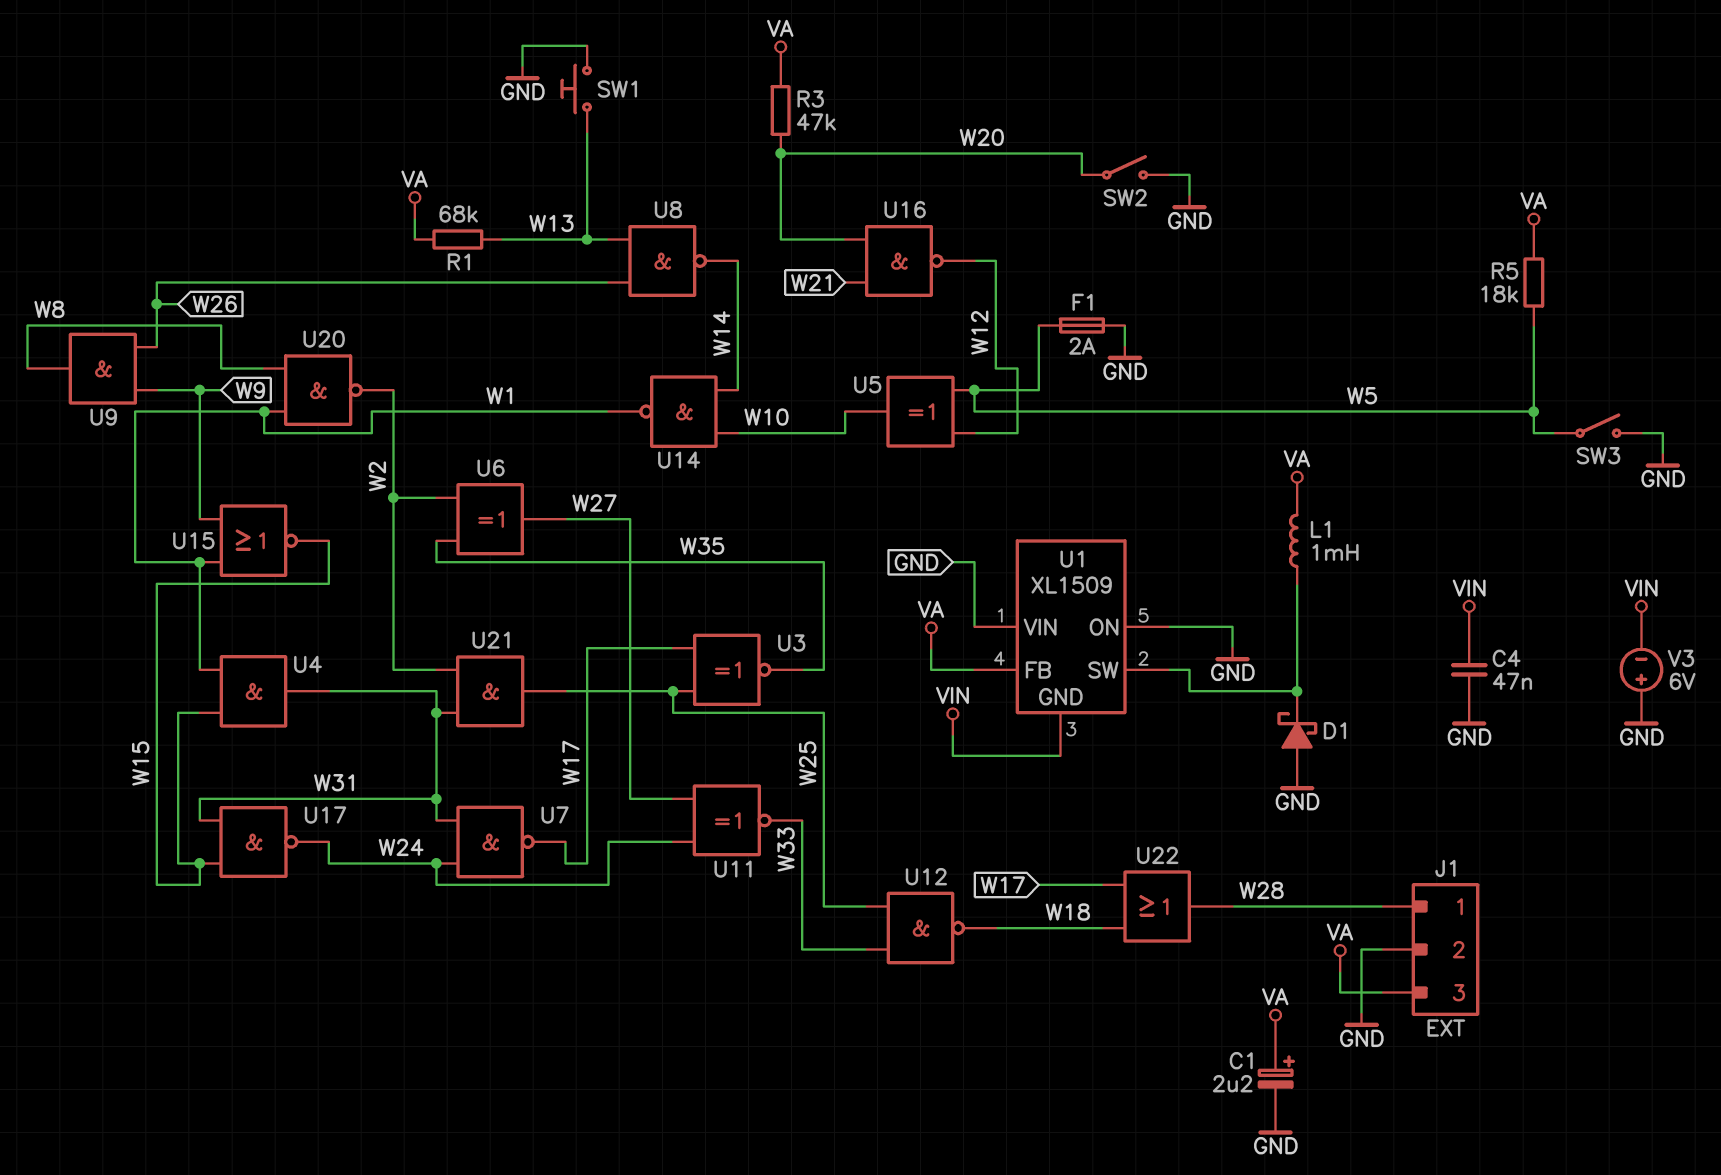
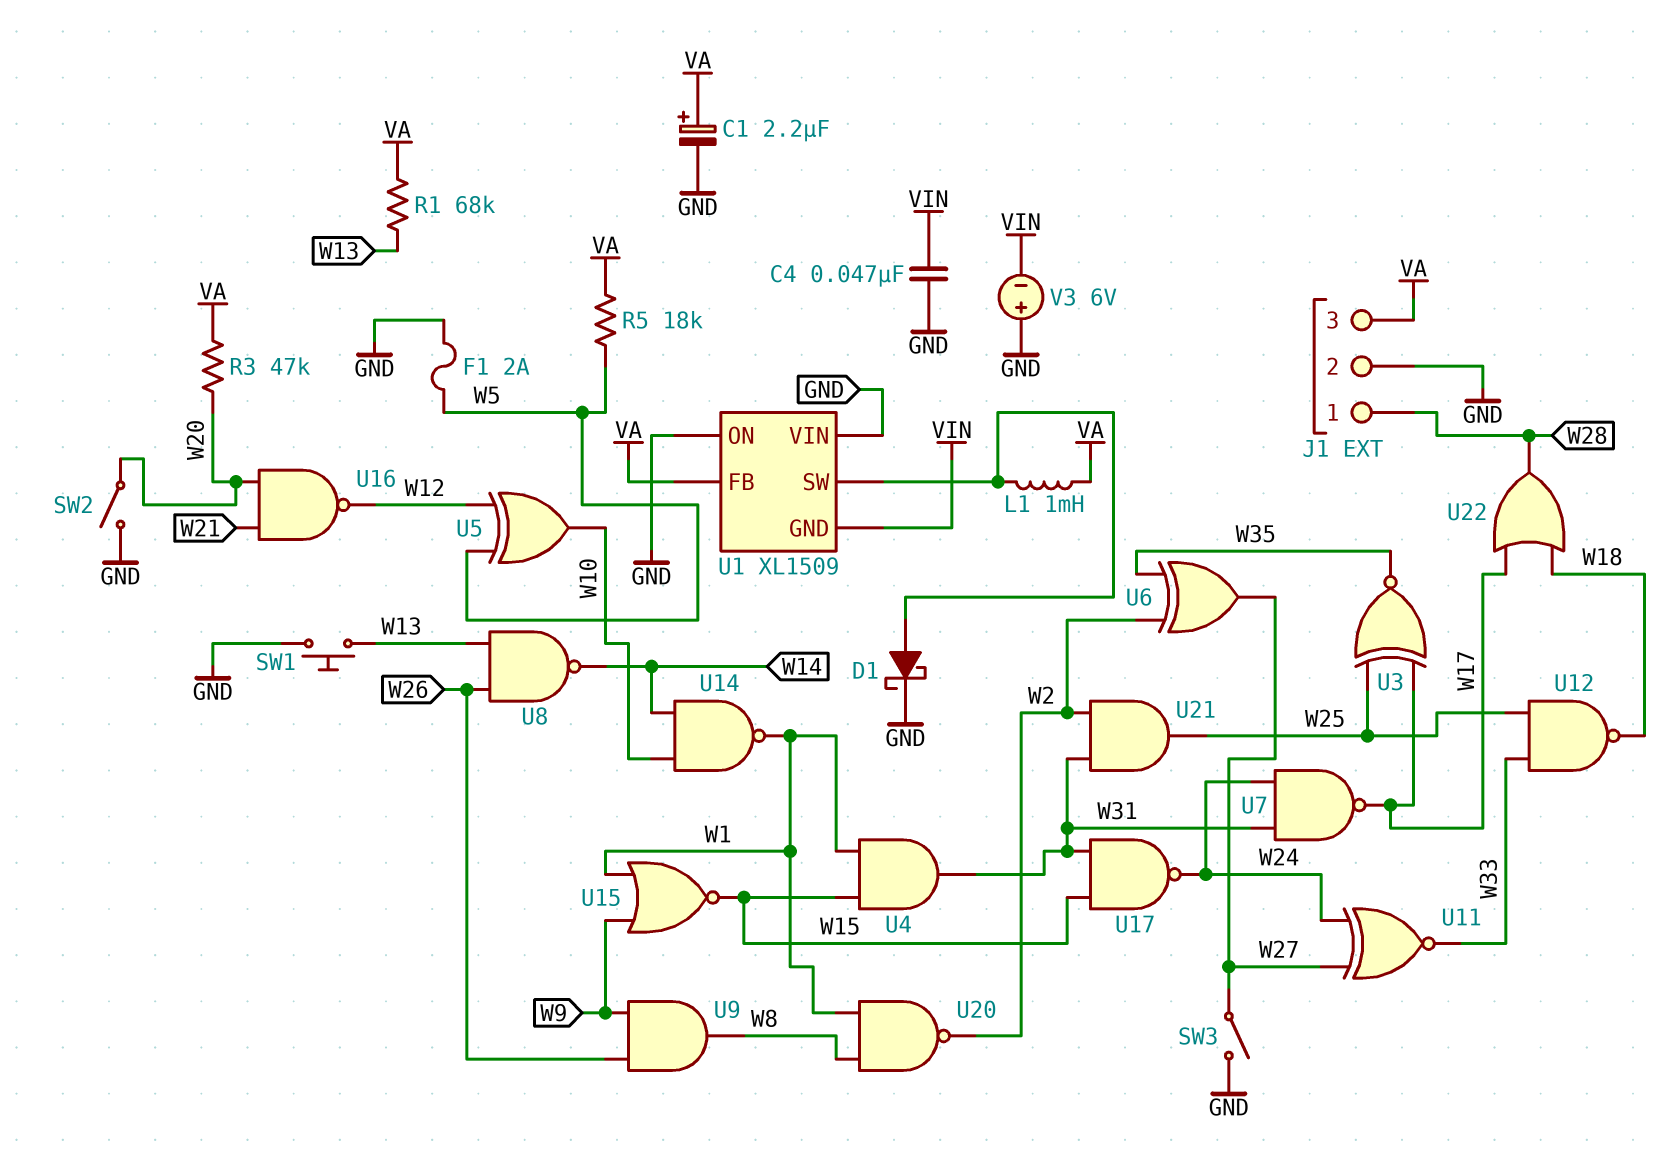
D1: schottky (A GND, K U1/SW) -> schottky (A U1/SW, K GND)
SW3: switch (GND, W5) -> switch (GND, W27)

